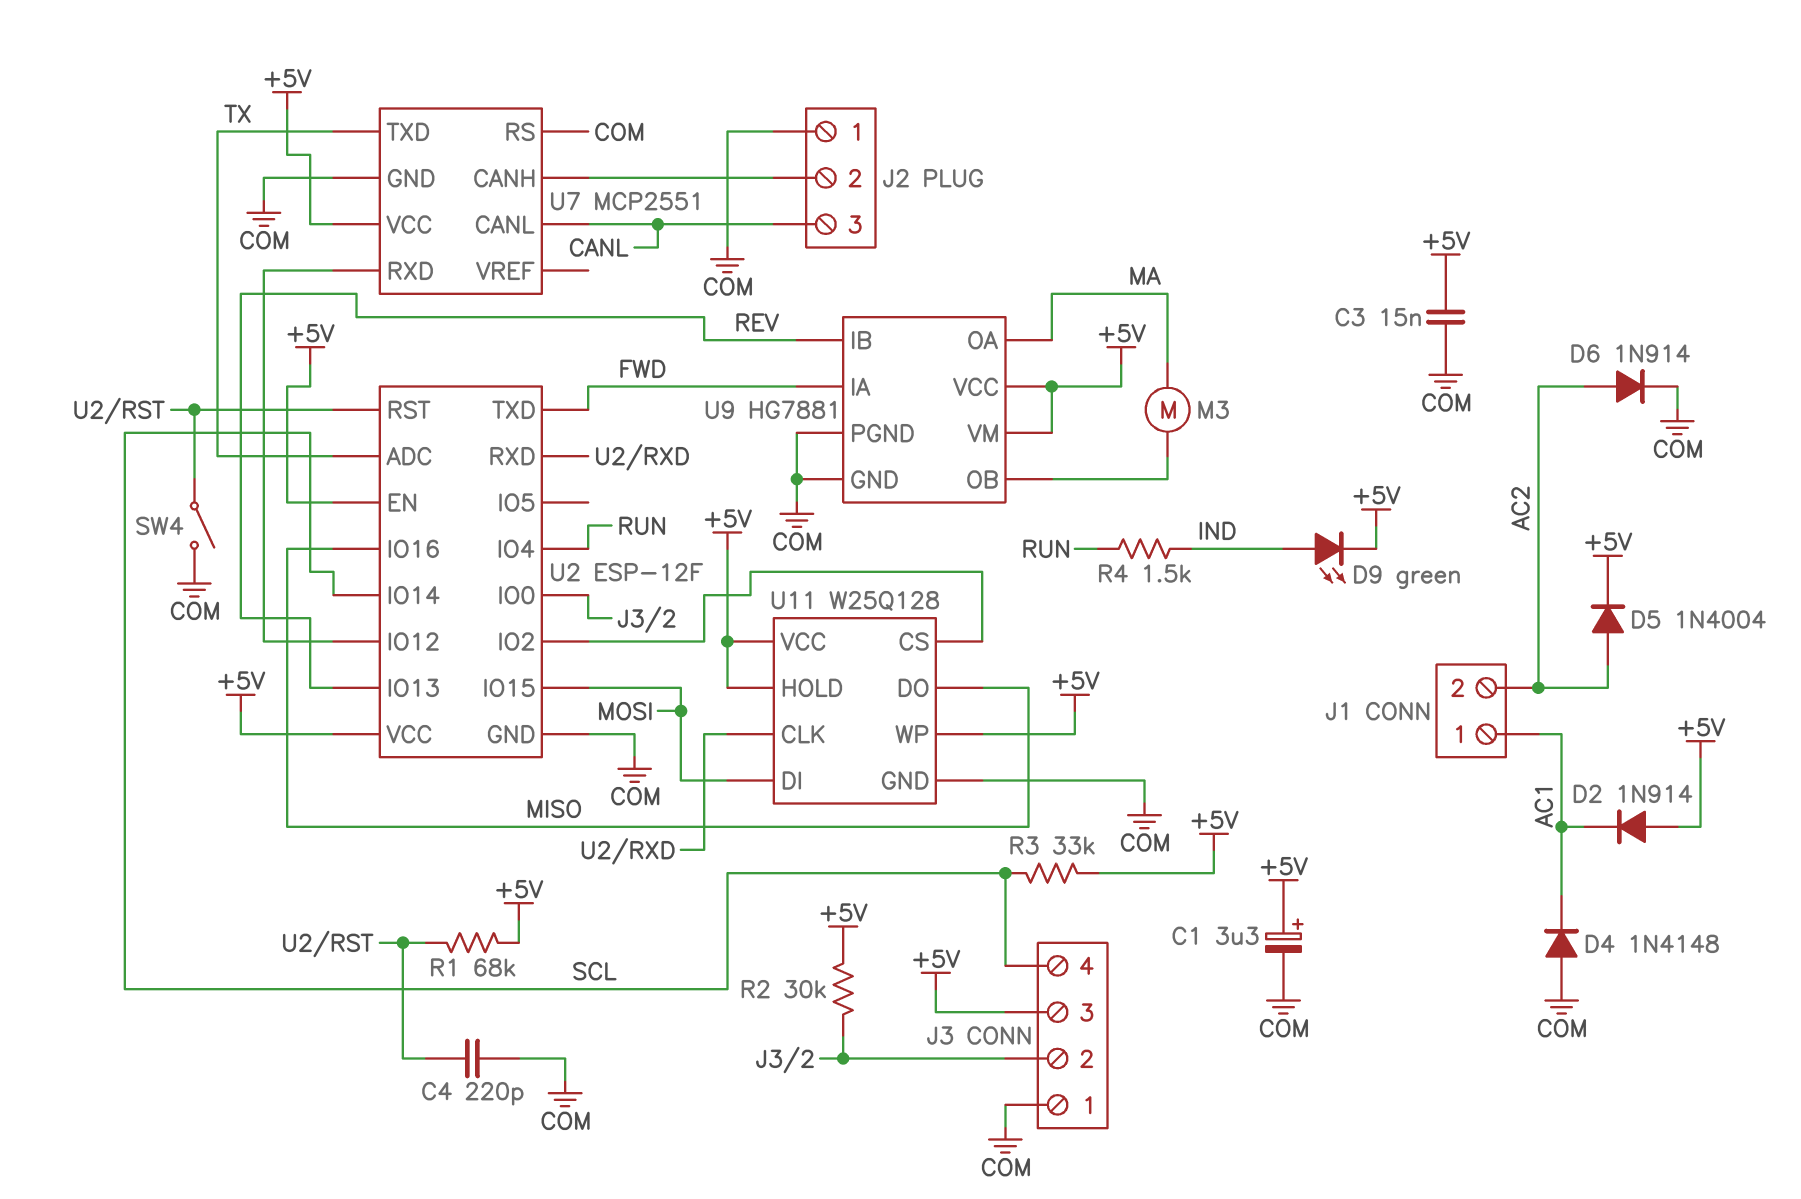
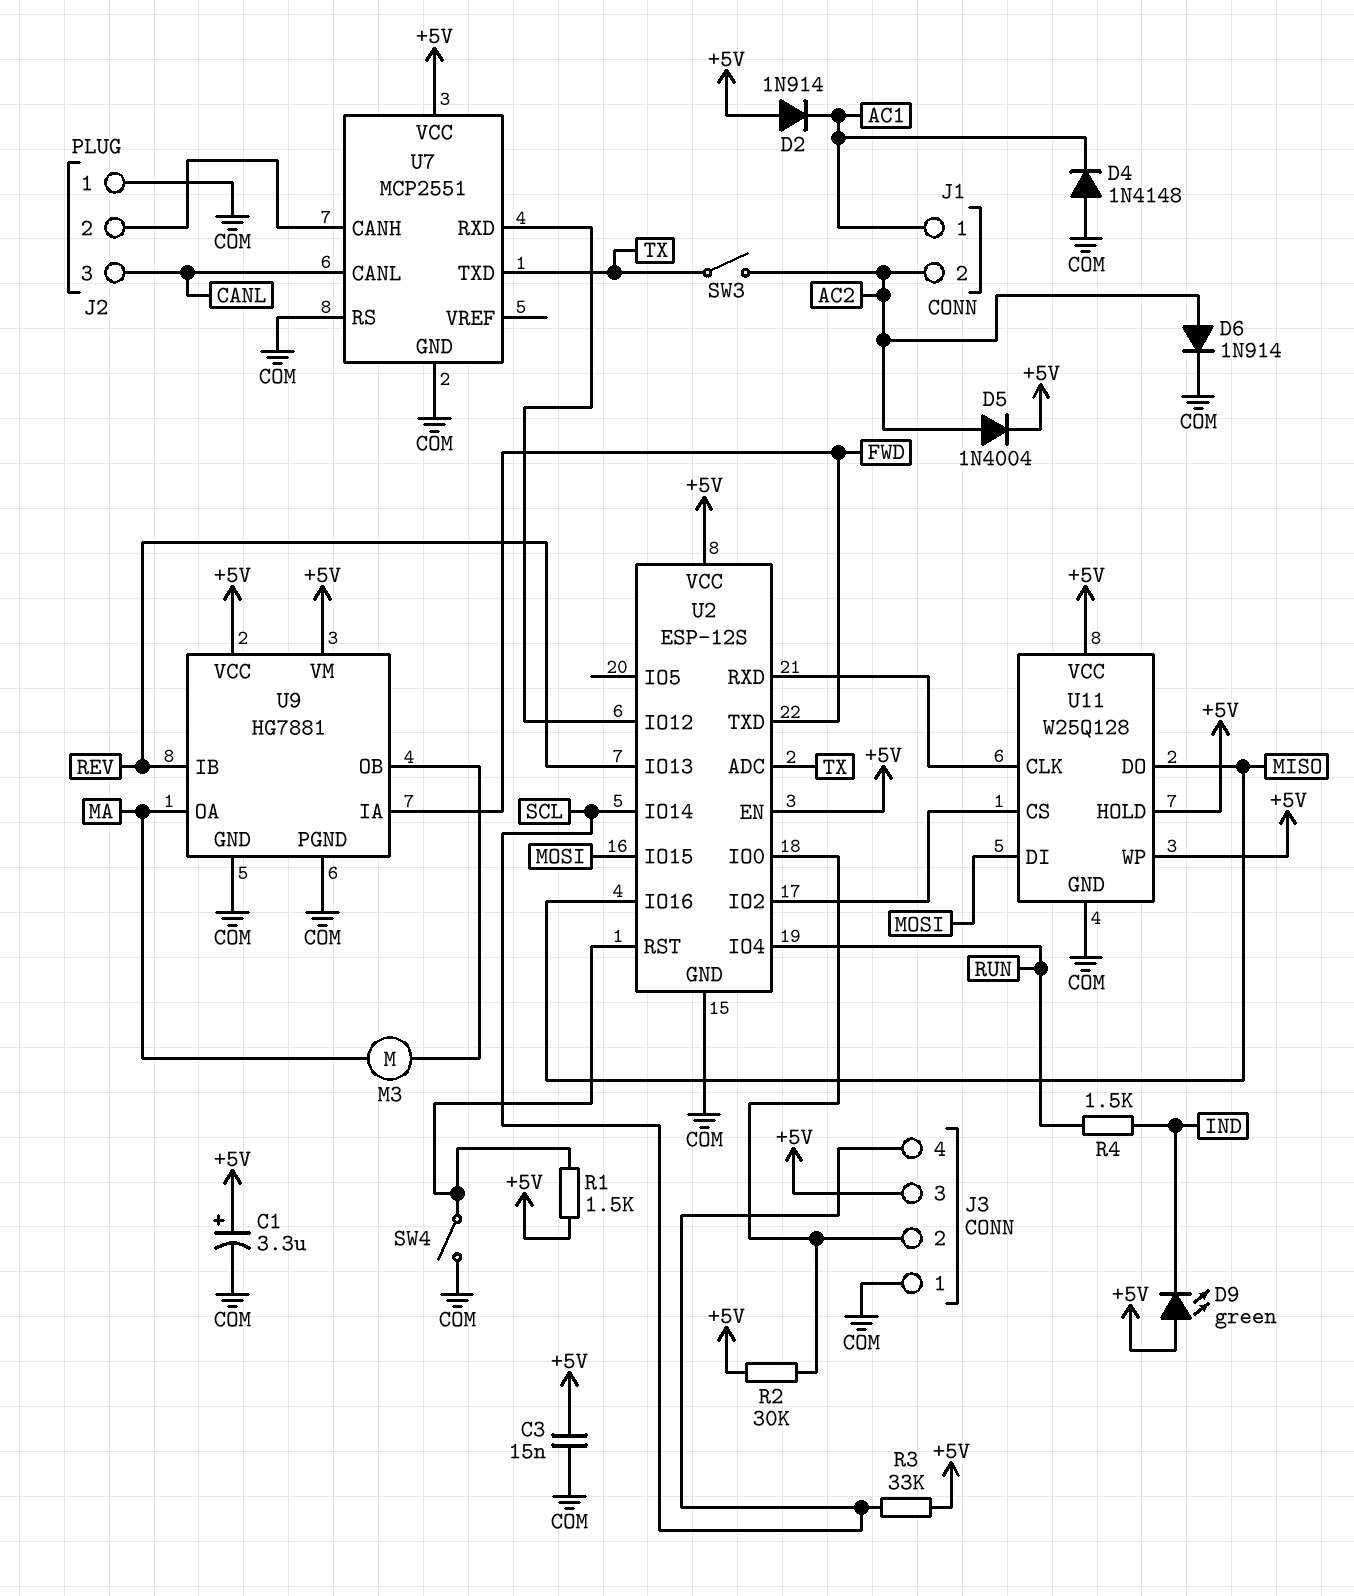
C4: 220pF (COM, U2/RST) -> none
D9: LED green (A IND, K +5V) -> LED green (A +5V, K IND)
R1: 68k (+5V, U2/RST) -> 1.5k (+5V, U2/RST)
SW3: none -> switch (AC2, TX)
U2: ESP-12F -> ESP-12S

